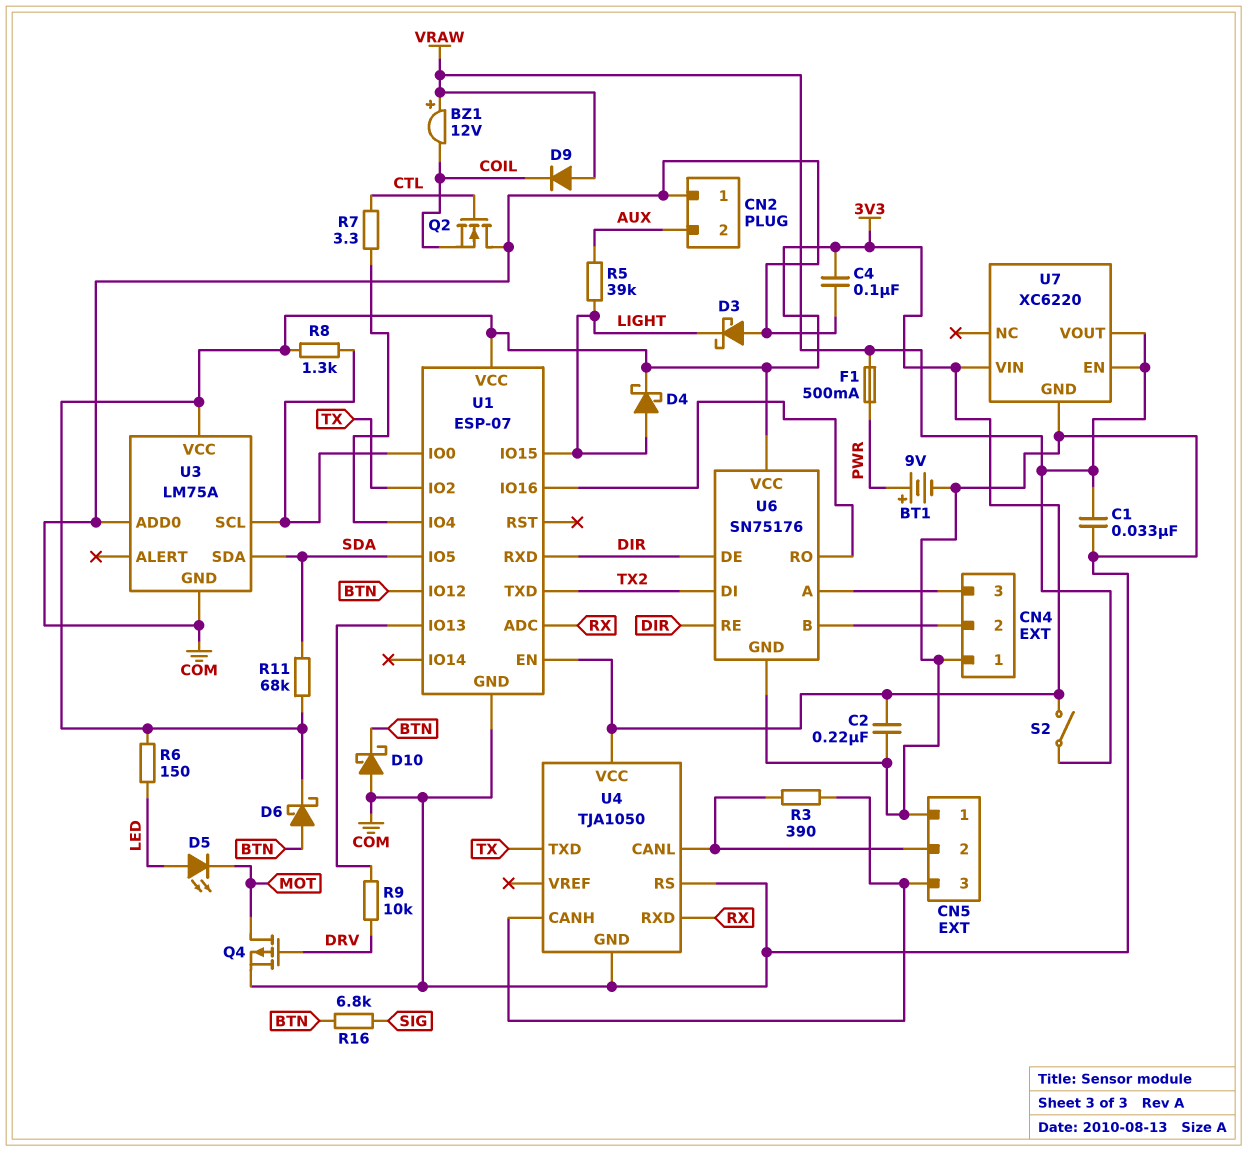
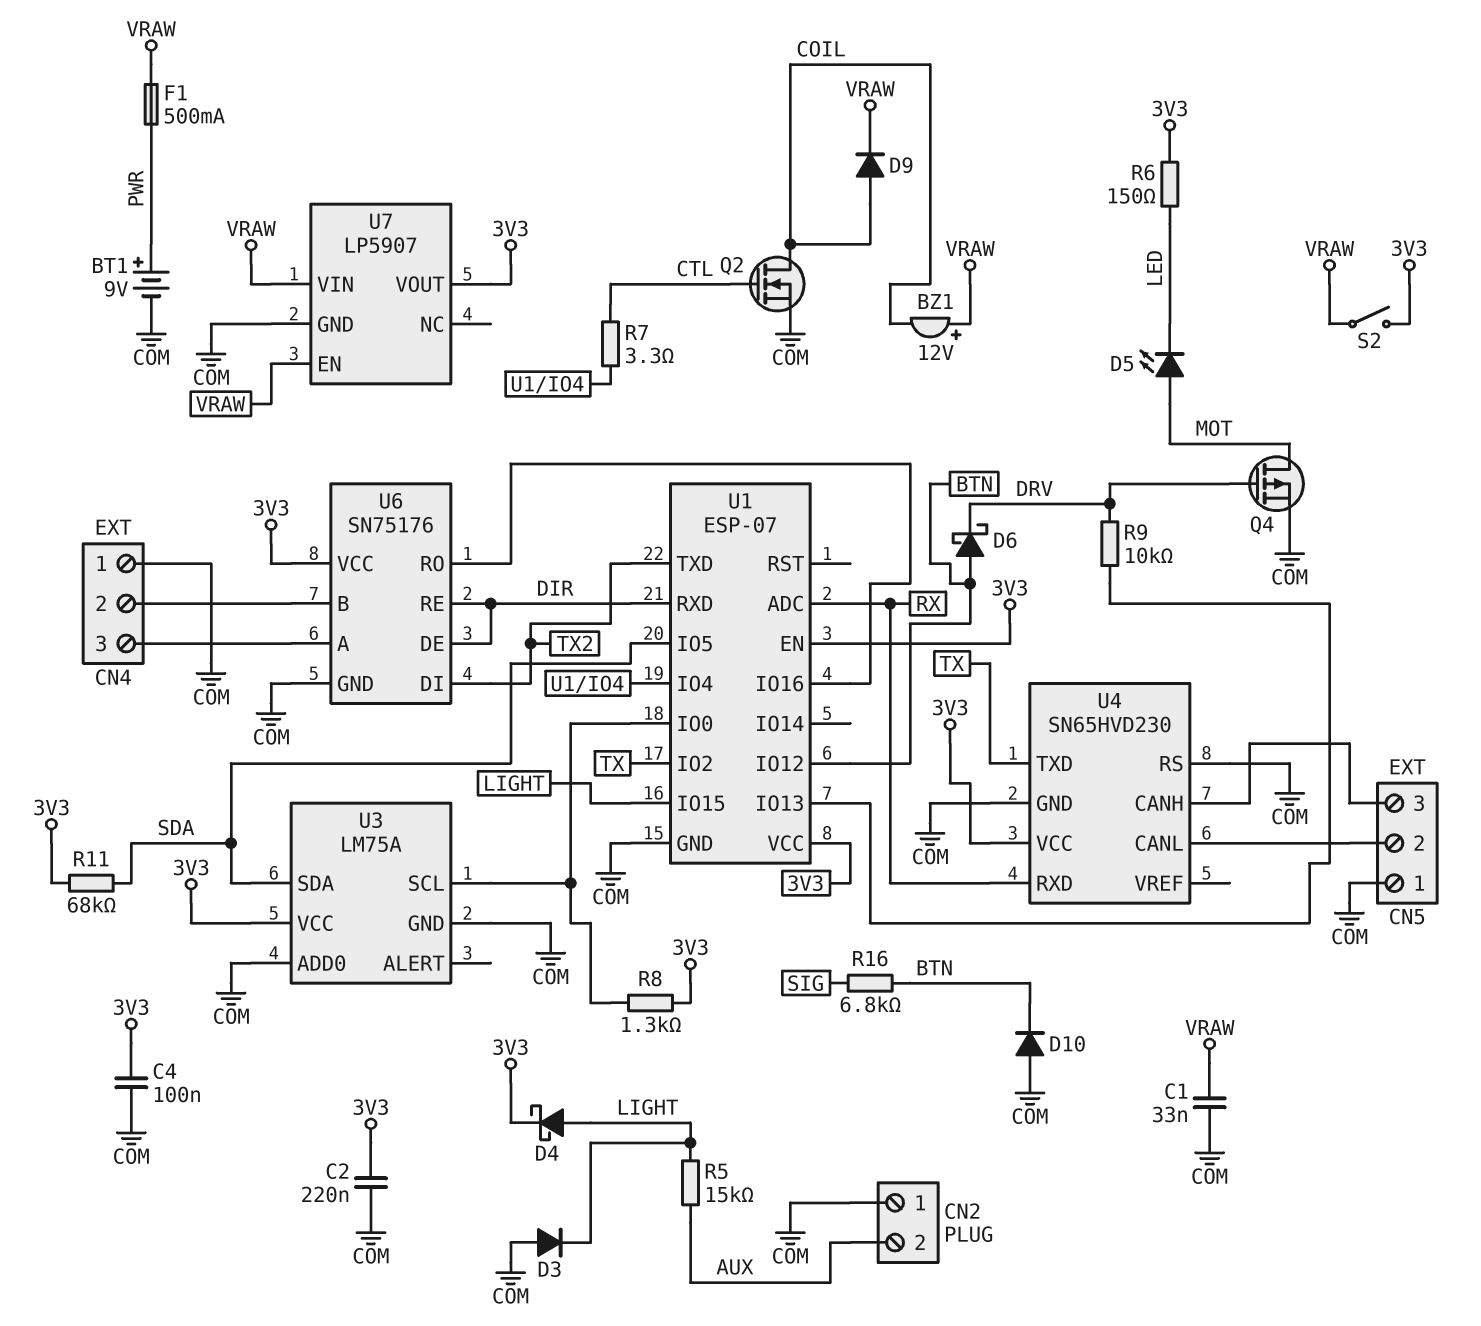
D3: schottky (A COM, K LIGHT) -> diode (A COM, K LIGHT)
D5: LED (A LED, K MOT) -> LED (A MOT, K LED)
D6: schottky (A BTN, K 3V3) -> schottky (A BTN, K DRV)
D9: diode (A VRAW, K COIL) -> diode (A COIL, K VRAW)
D10: schottky (A COM, K BTN) -> diode (A COM, K BTN)
Q2: NMOS (G CTL, D COM, S COIL) -> NMOS (G CTL, D COIL, S COM)
R3: 390 (CN5/2, CN5/3) -> none
R5: 39k (AUX, LIGHT) -> 15k (AUX, LIGHT)
U4: TJA1050 -> SN65HVD230
U7: XC6220 -> LP5907
U7 pin VIN: 3V3 -> VRAW
U7 pin VOUT: VRAW -> 3V3

